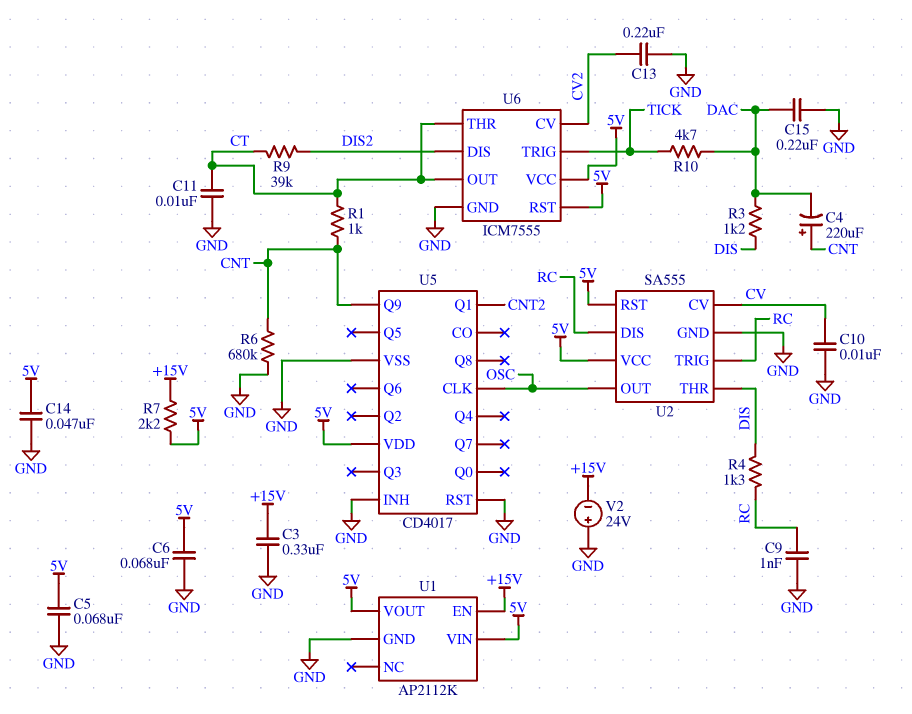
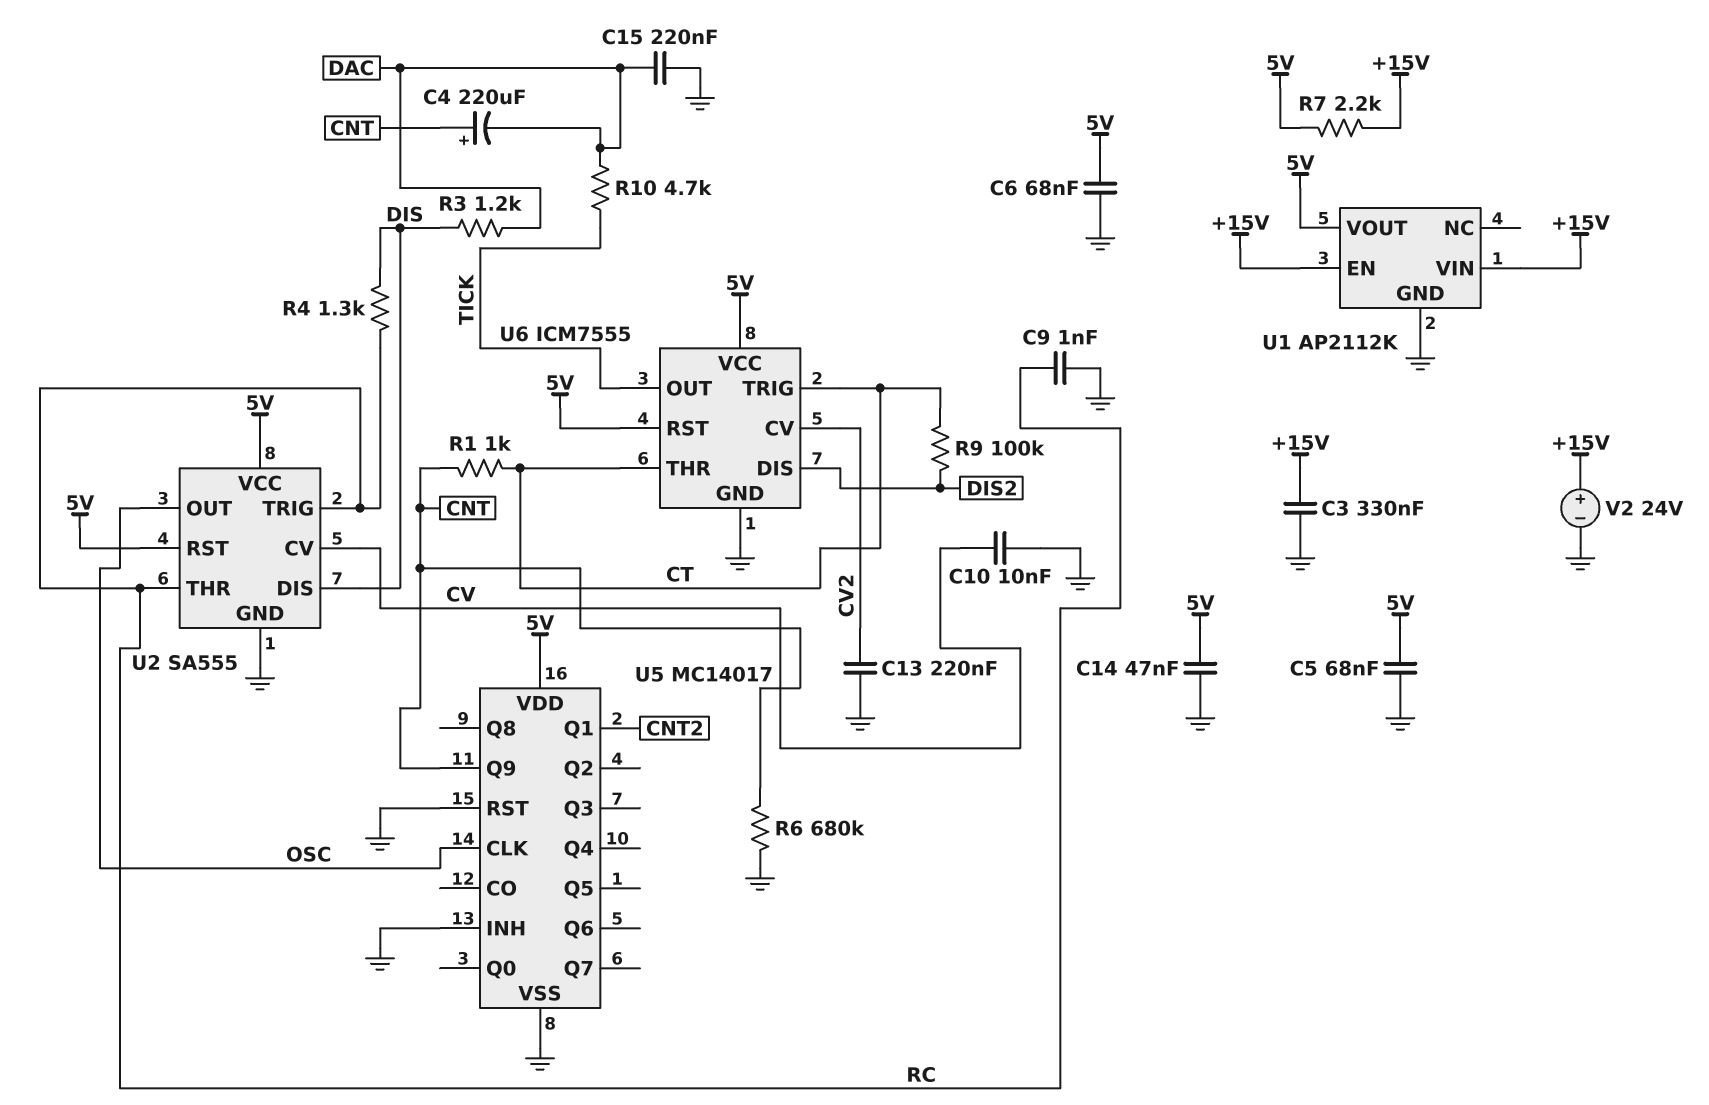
C11: 10nF (CT, GND) -> none
R9: 39k (CT, DIS2) -> 100k (CT, DIS2)
U1 pin VIN: 5V -> +15V
U2 pin DIS: RC -> DIS
U2 pin THR: DIS -> RC
U5: CD4017 -> MC14017
U6 pin OUT: CT -> TICK
U6 pin TRIG: TICK -> CT
V2: 24V (plus GND, minus +15V) -> 24V (plus +15V, minus GND)

